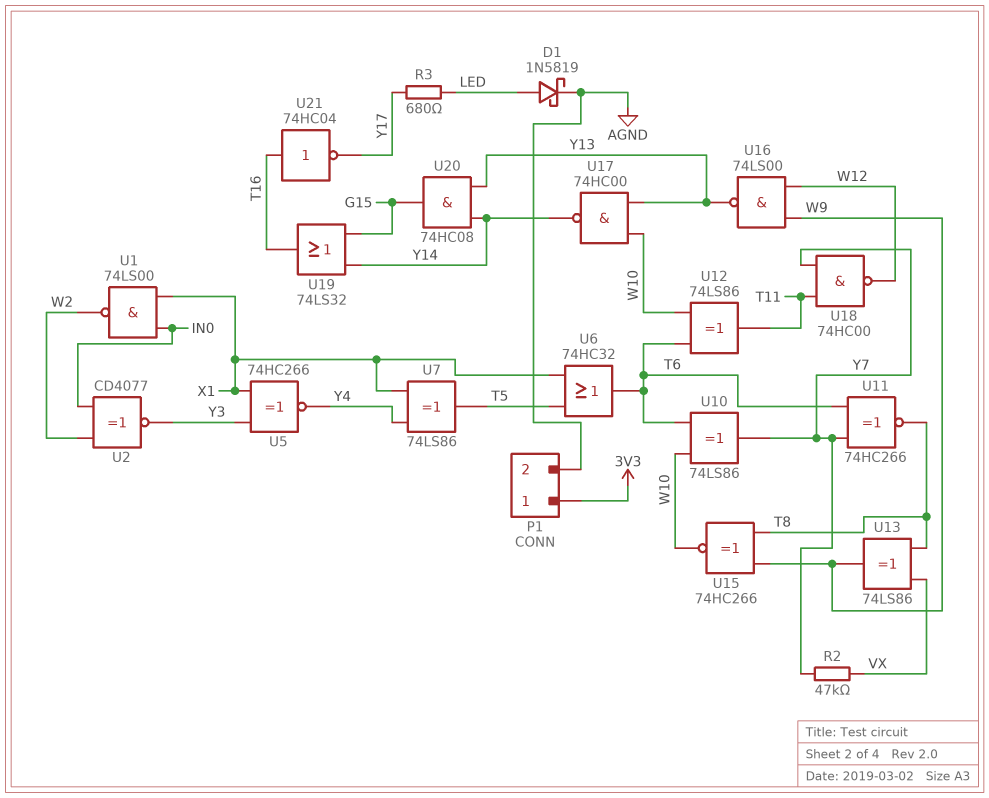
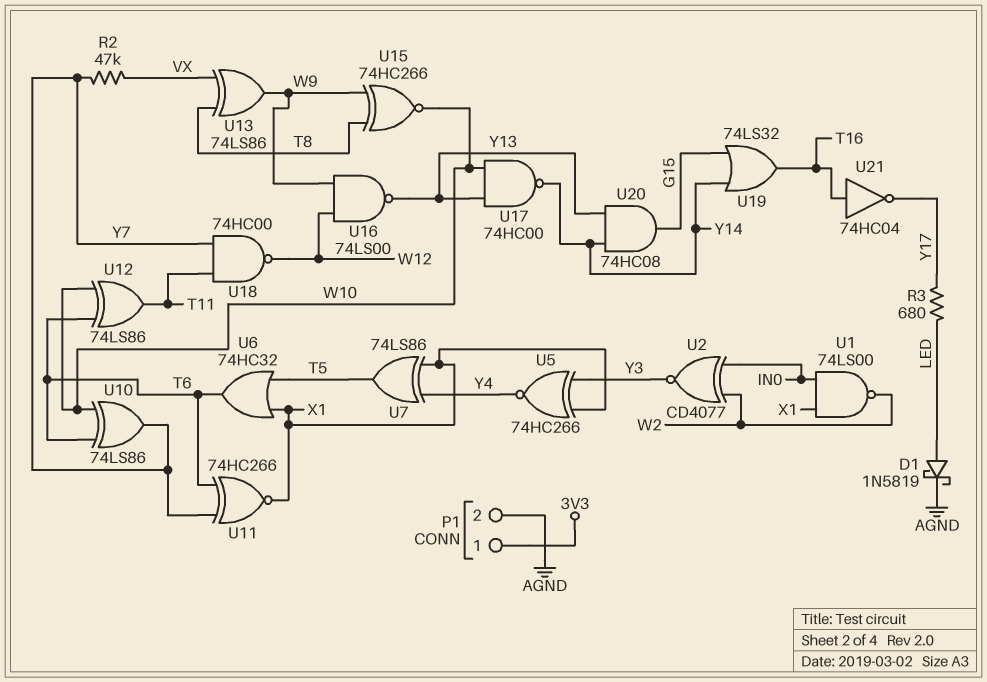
U11: XNOR 74HC266 (in T6, in Y7, out T8) -> XNOR 74HC266 (in T6, in Y7, out X1)

